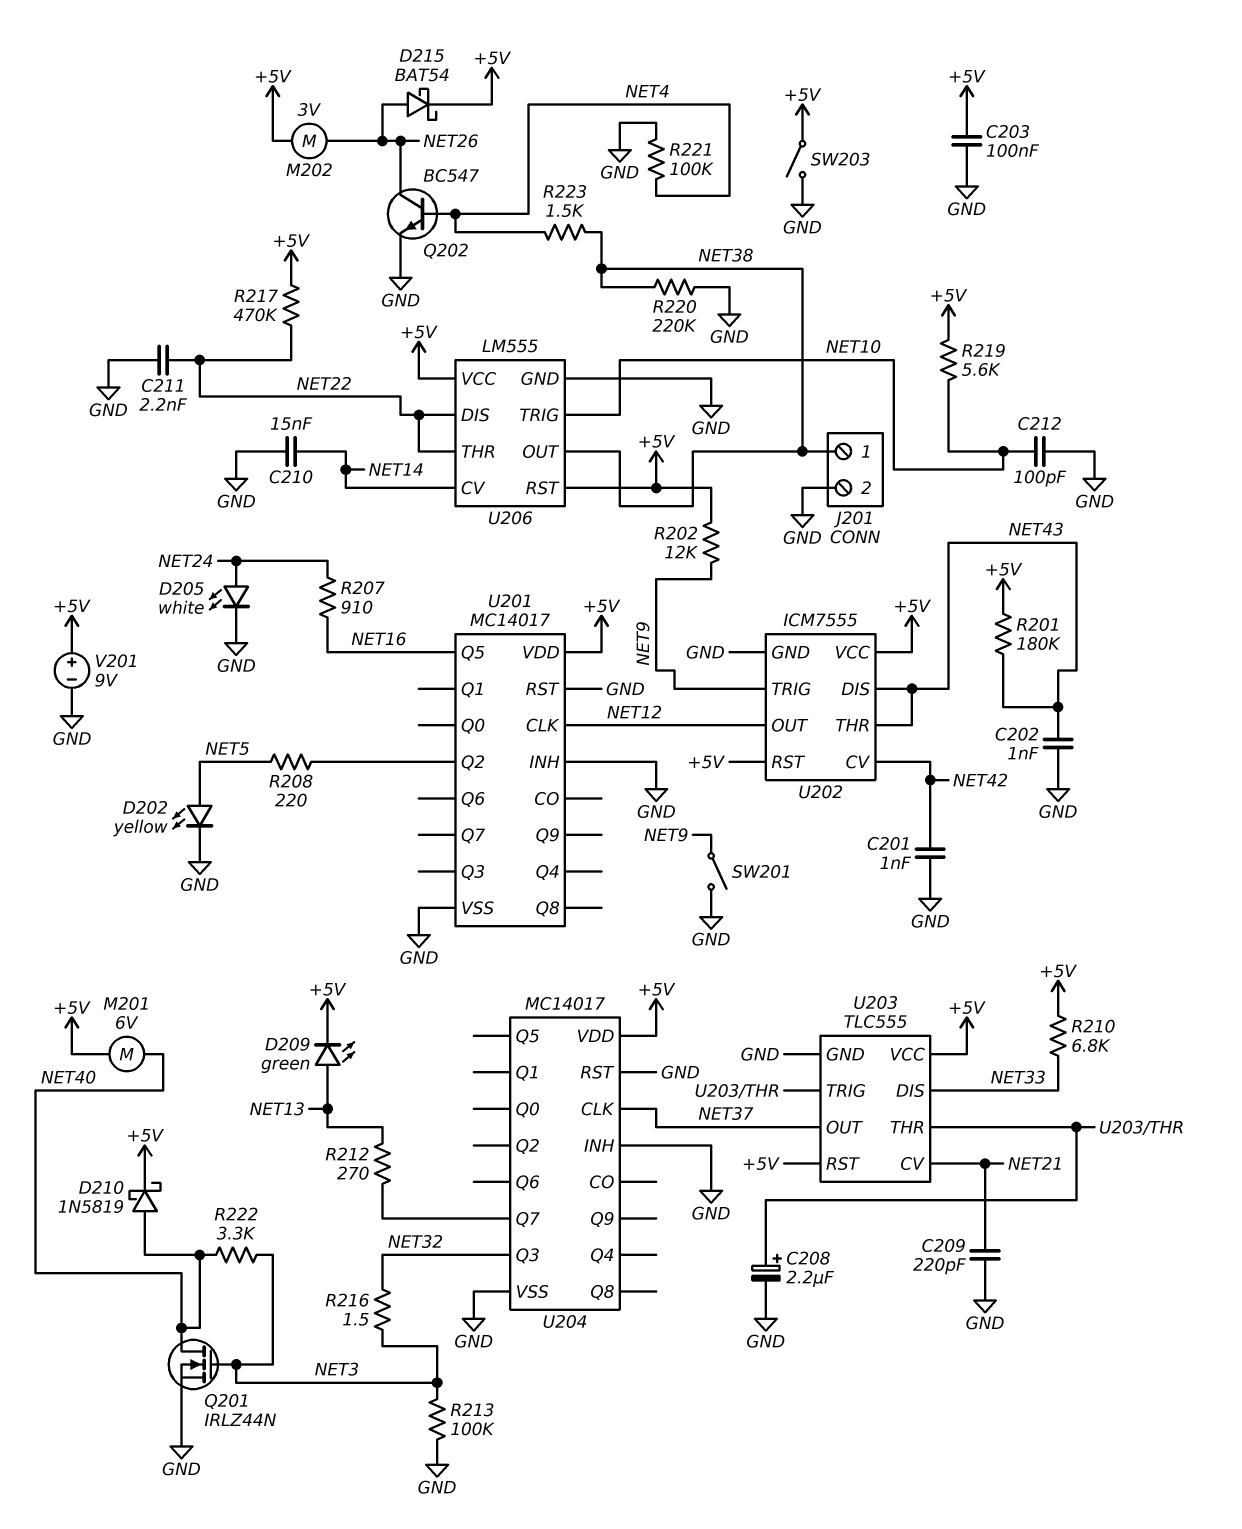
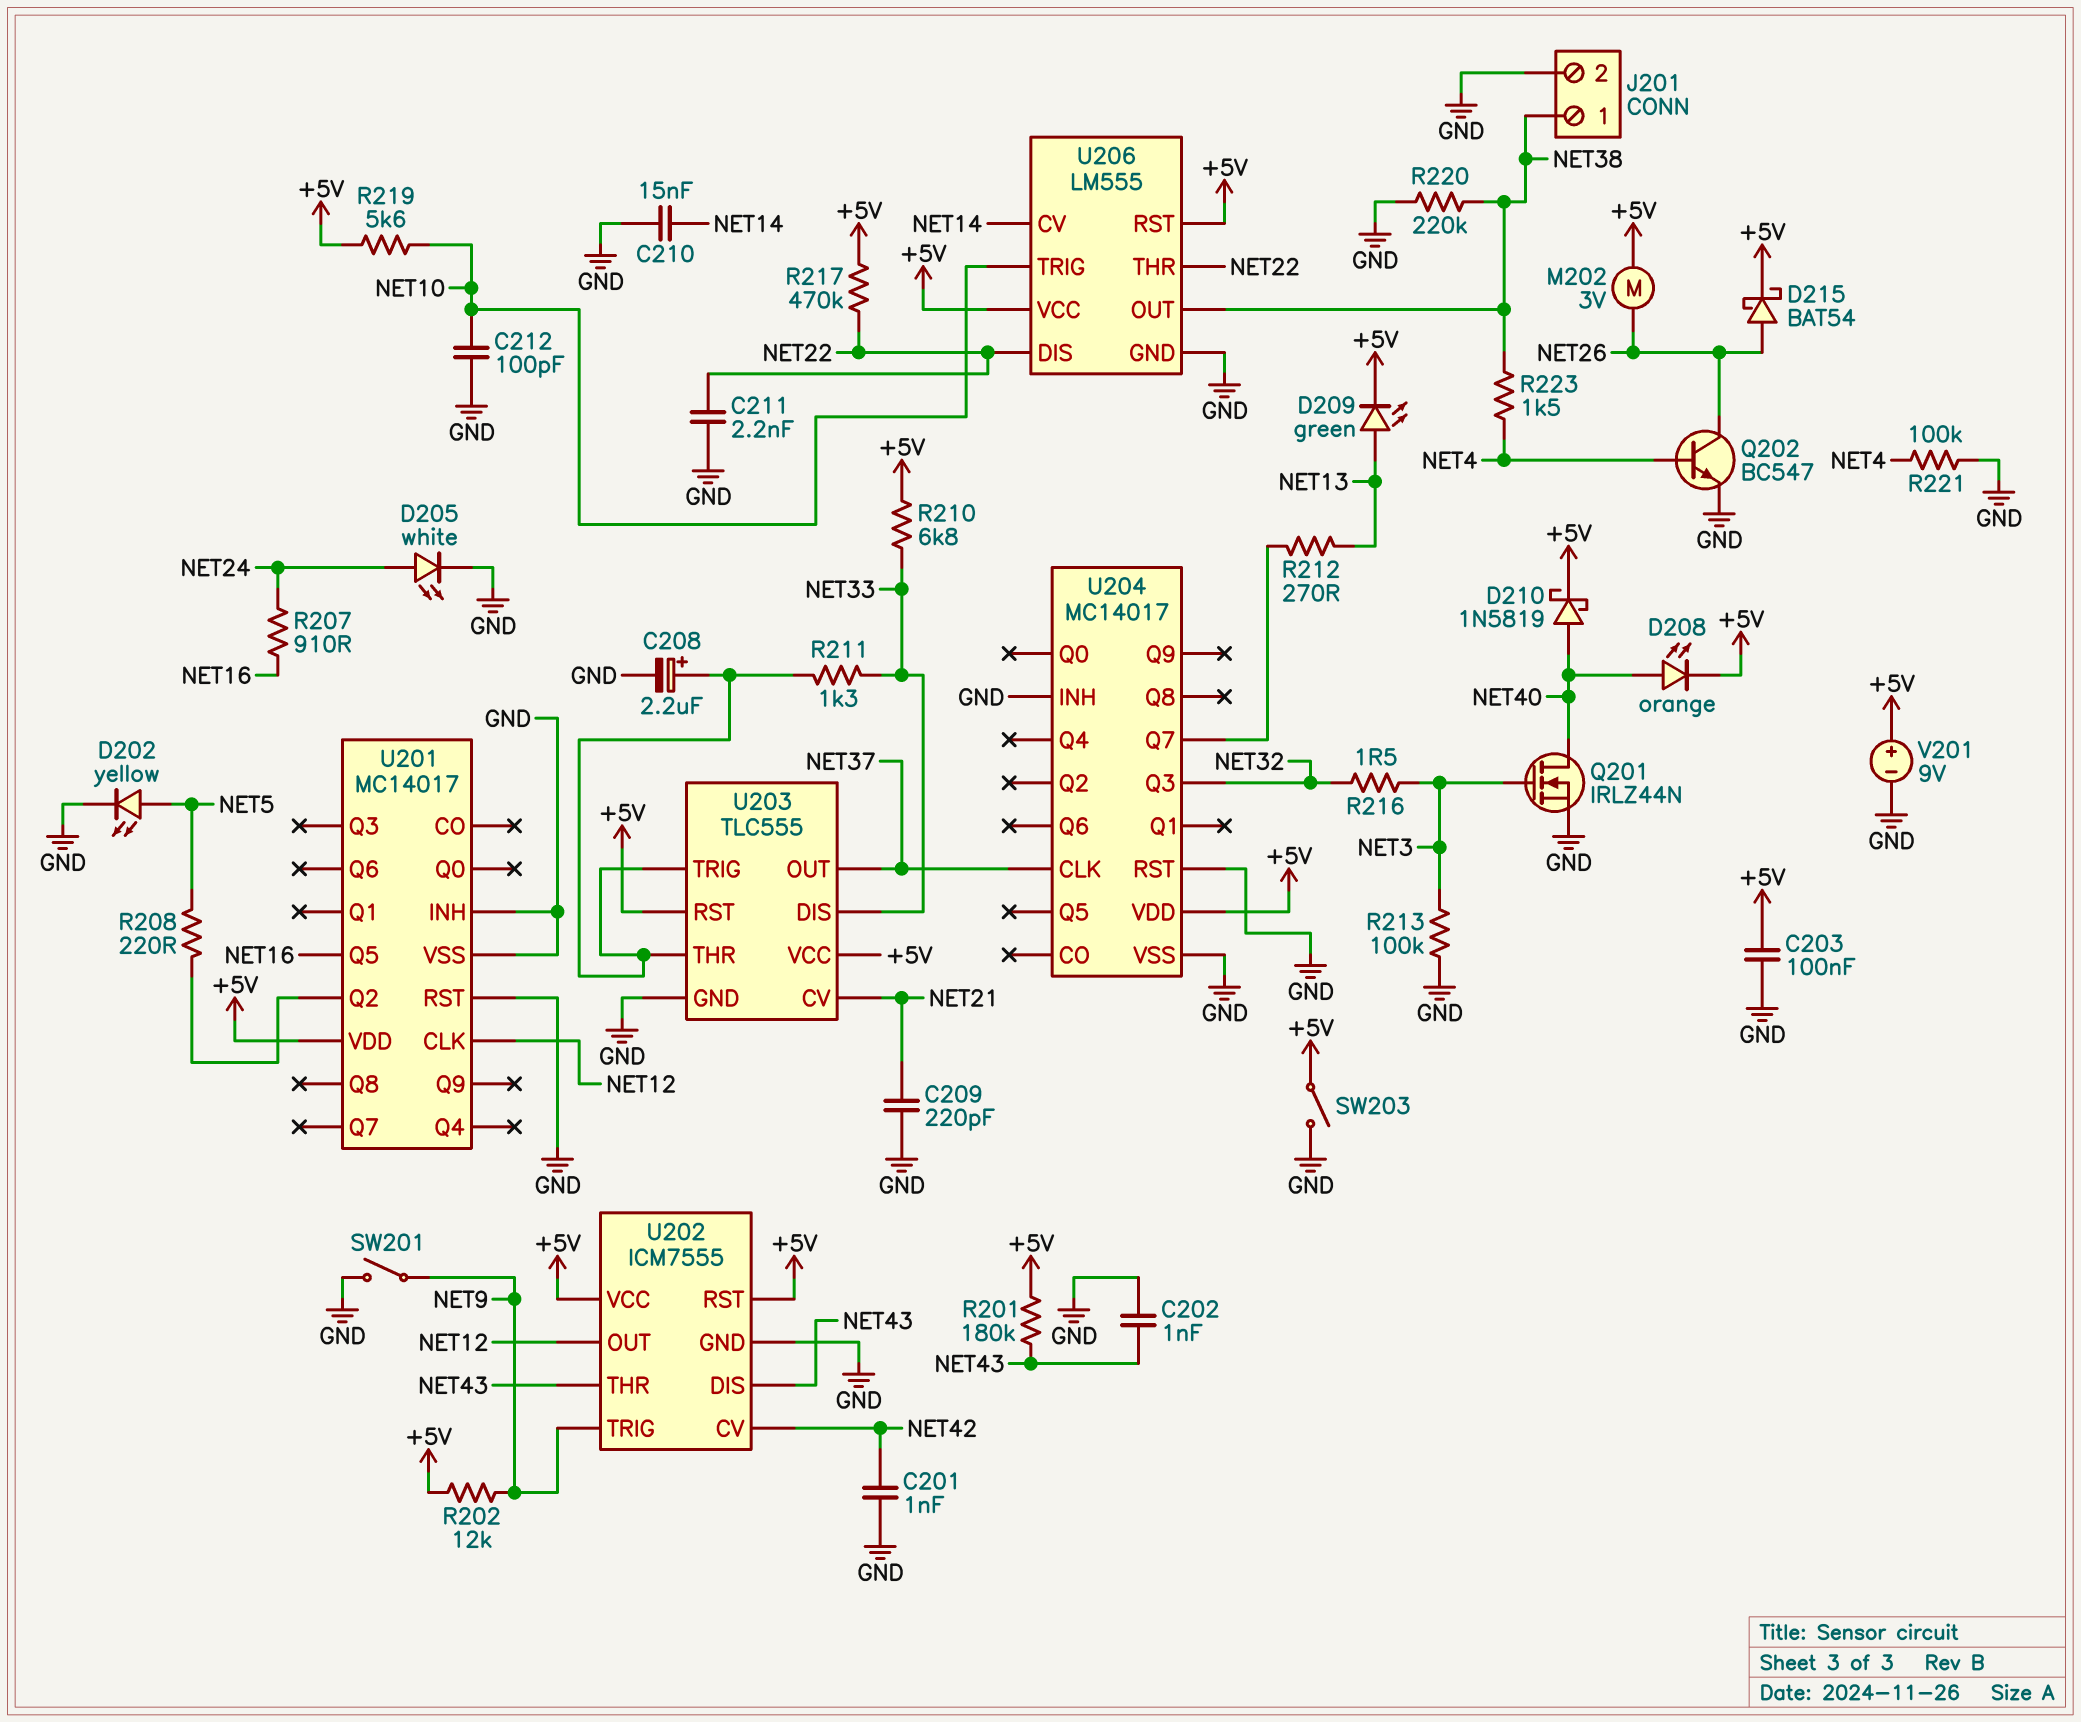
D208: none -> LED orange (A NET40, K +5V)
M201: motor 6V (+5V, NET40) -> none
R211: none -> 1.3k (NET33, U203/THR)
R222: 3.3k (NET3, NET40) -> none

